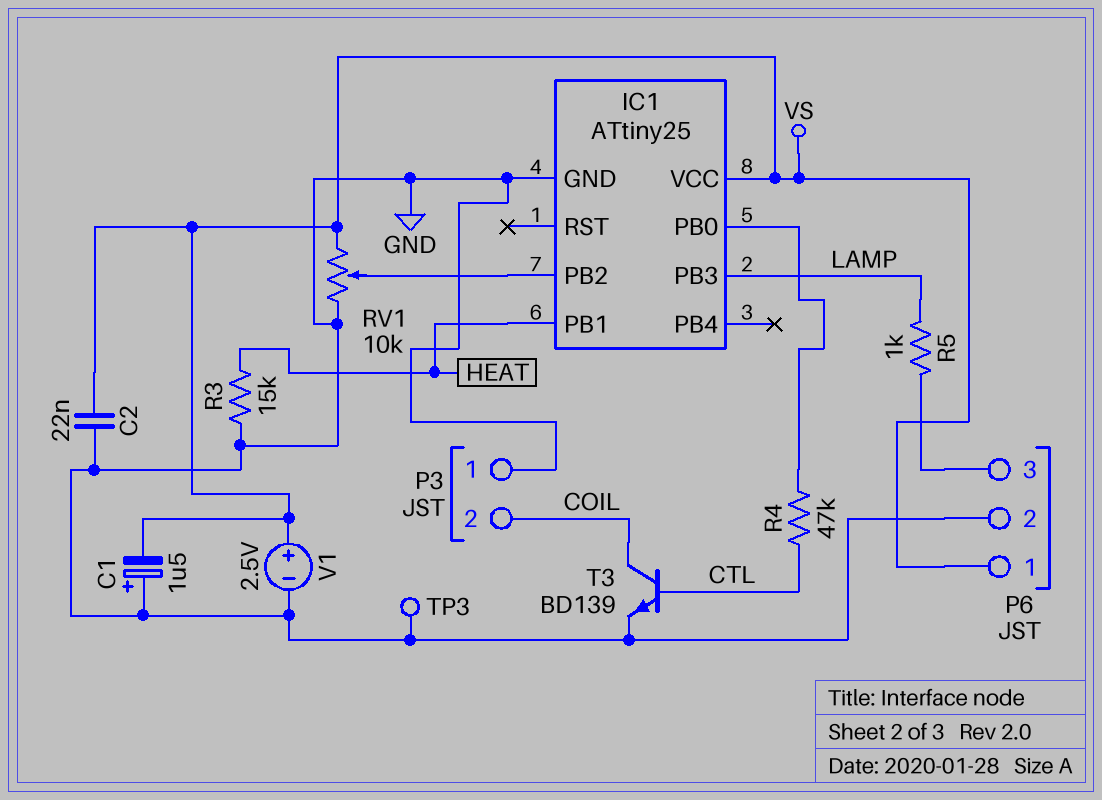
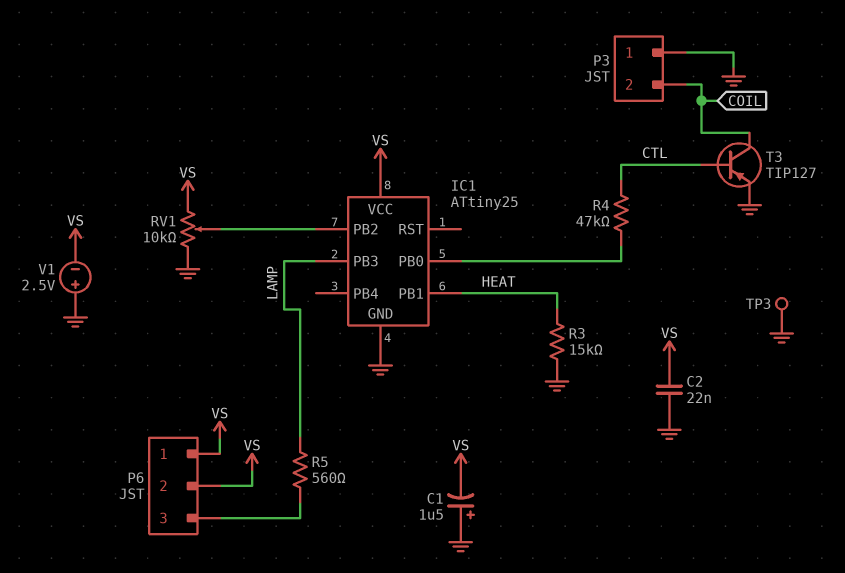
P6 pin 2: GND -> VS
R5: 1k (LAMP, P6/3) -> 560 (LAMP, P6/3)
T3: NPN BD139 (B CTL, C COIL, E GND) -> PNP TIP127 (B CTL, C COIL, E GND)
V1: 2.5V (plus VS, minus GND) -> 2.5V (plus GND, minus VS)

